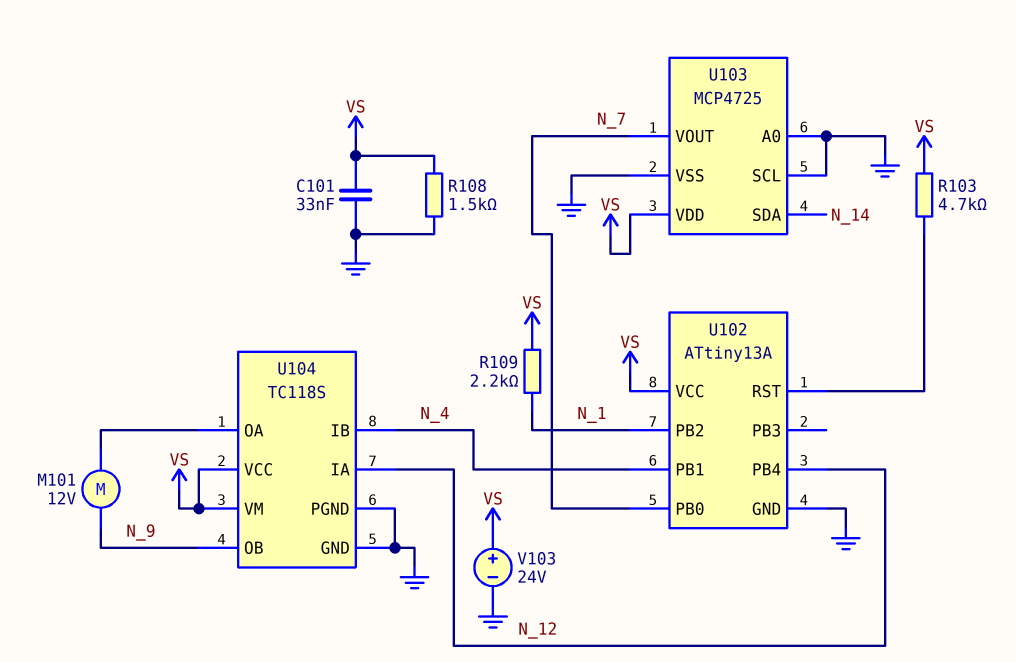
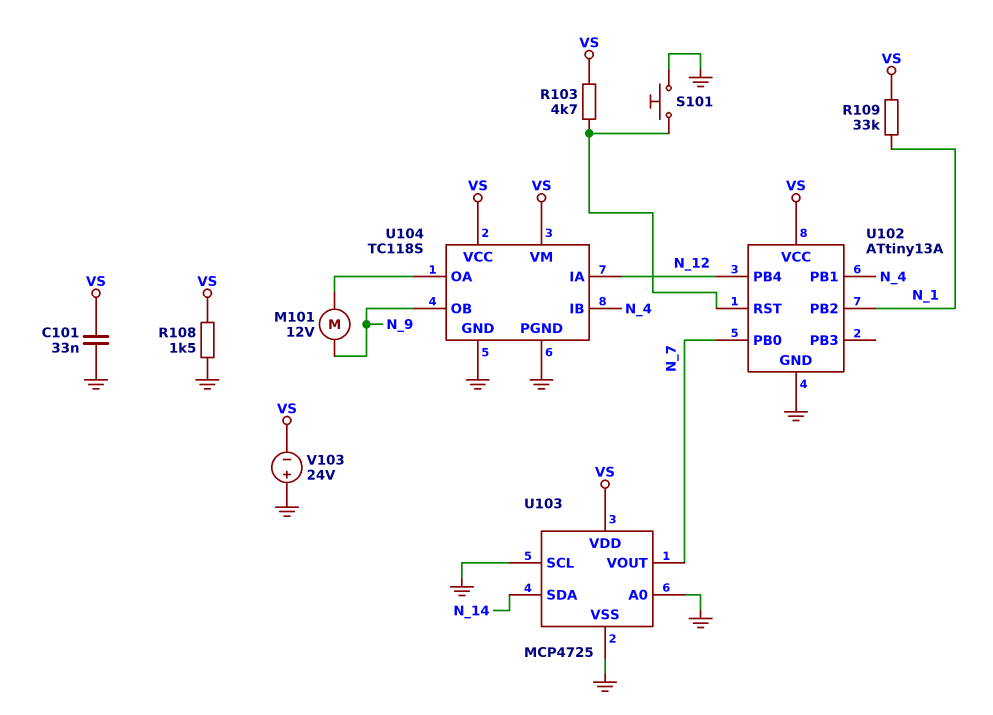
R109: 2.2k (N_1, VS) -> 33k (N_1, VS)
S101: none -> button (GND, U102/RST)
V103: 24V (plus VS, minus GND) -> 24V (plus GND, minus VS)

